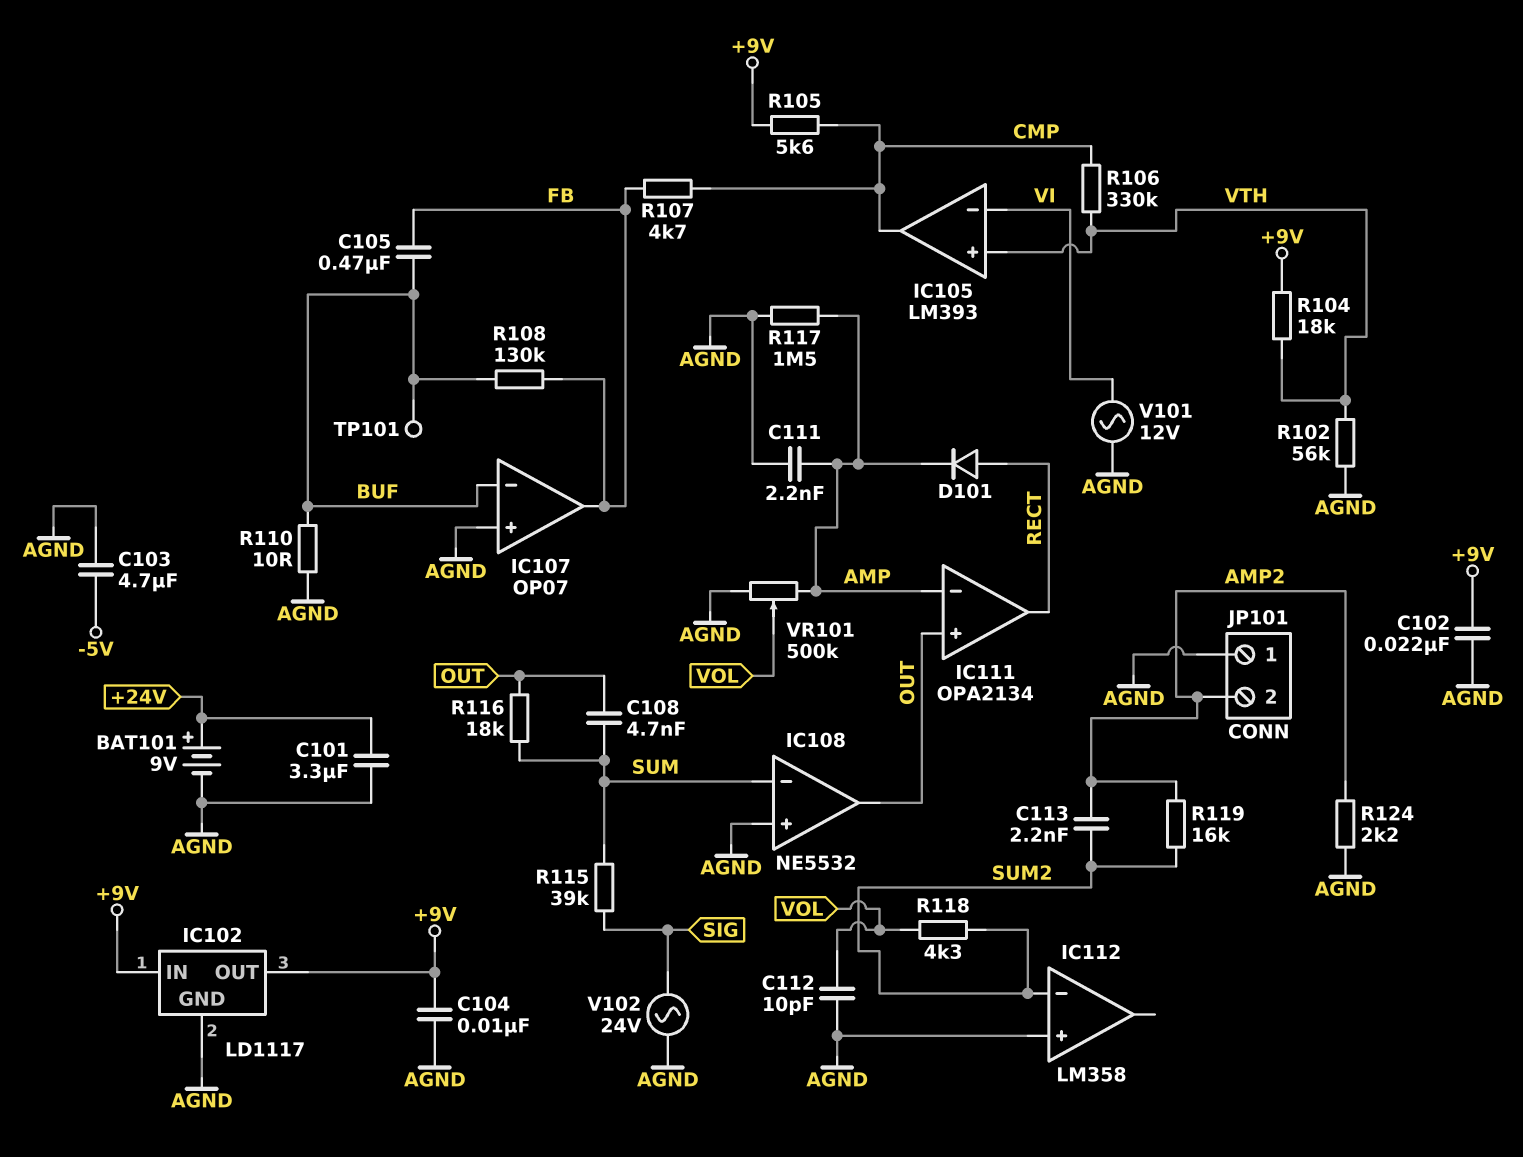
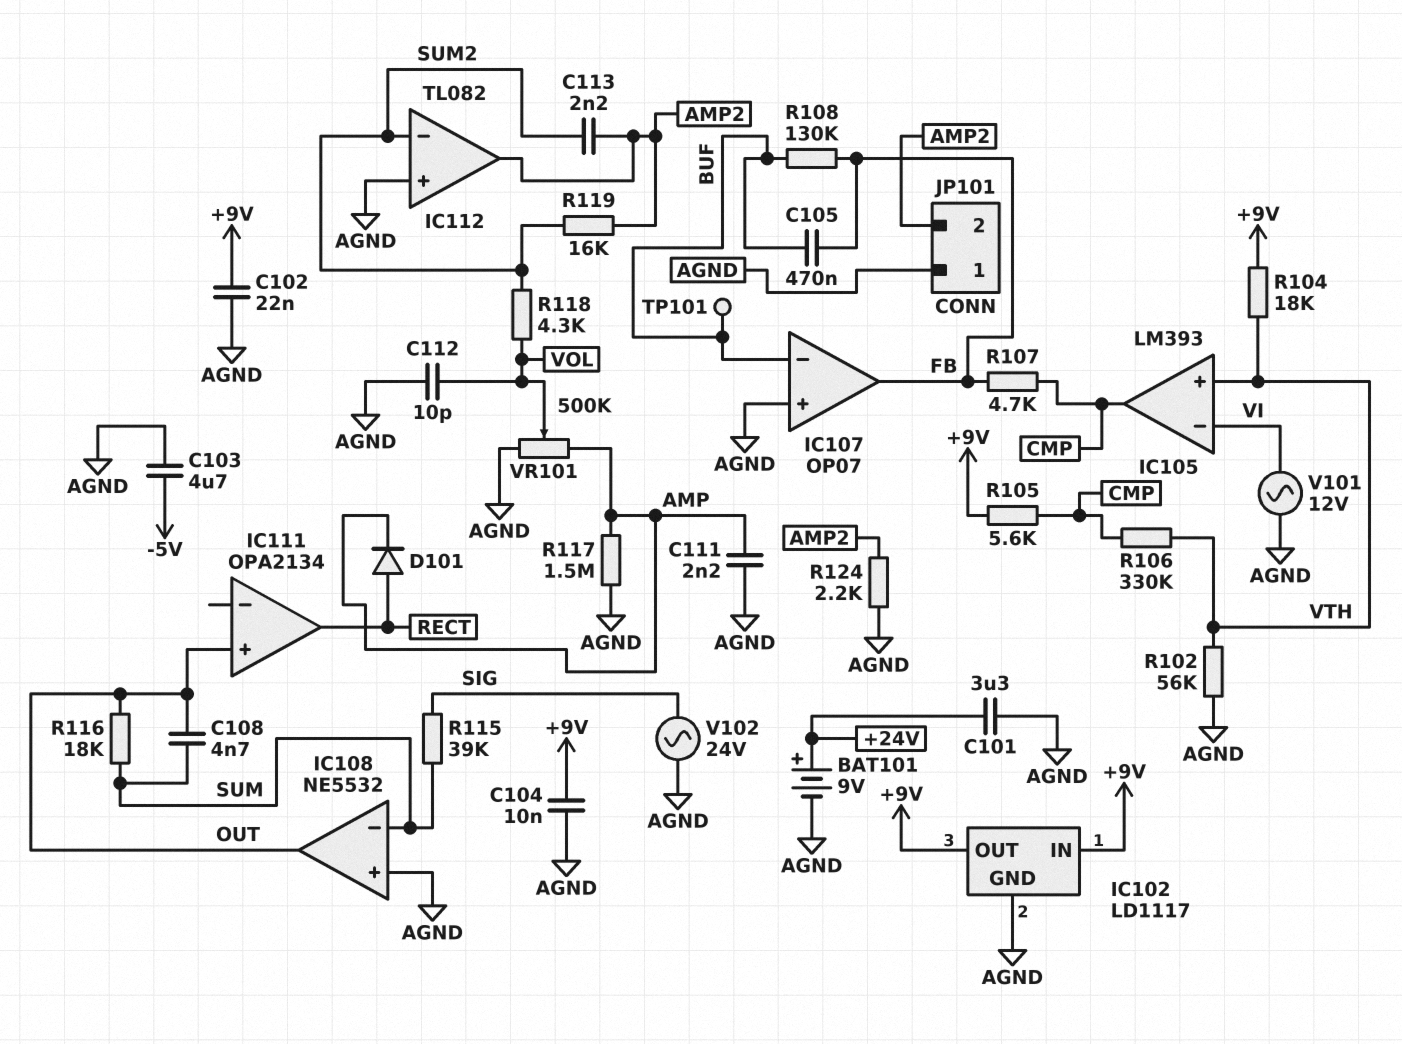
IC111 pin in-: AMP -> none
IC112: LM358 -> TL082
IC112 pin out: none -> AMP2
R110: 10 (AGND, BUF) -> none

